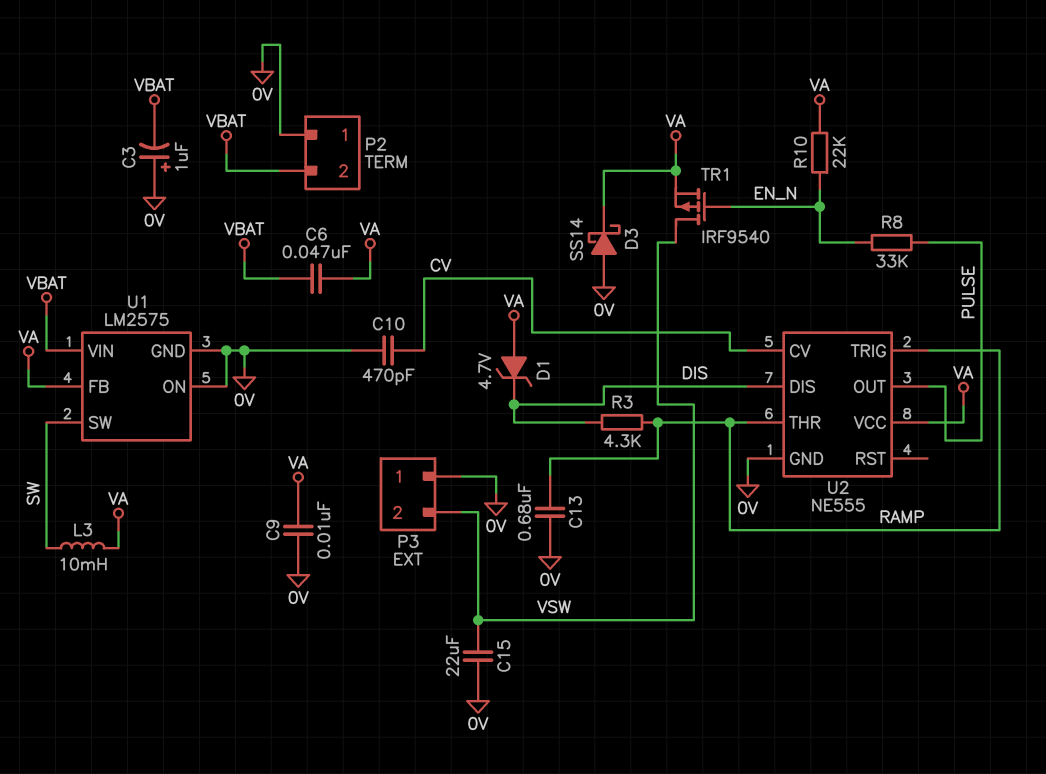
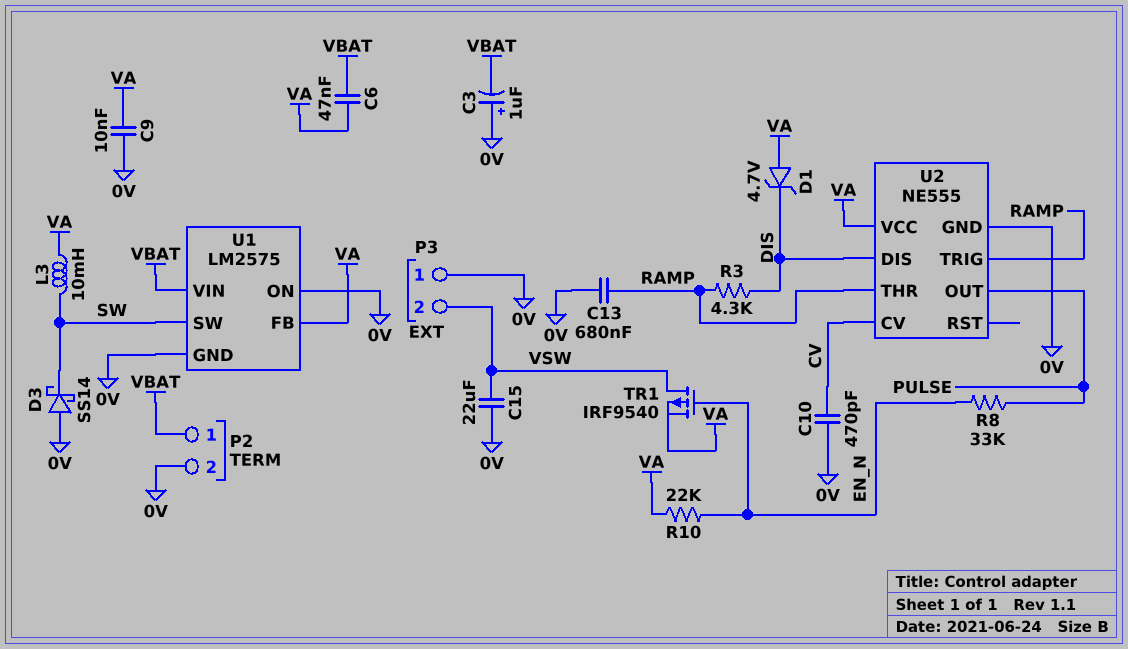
D3: schottky SS14 (A 0V, K VA) -> schottky SS14 (A 0V, K SW)
P2 pin 1: 0V -> VBAT
P2 pin 2: VBAT -> 0V

